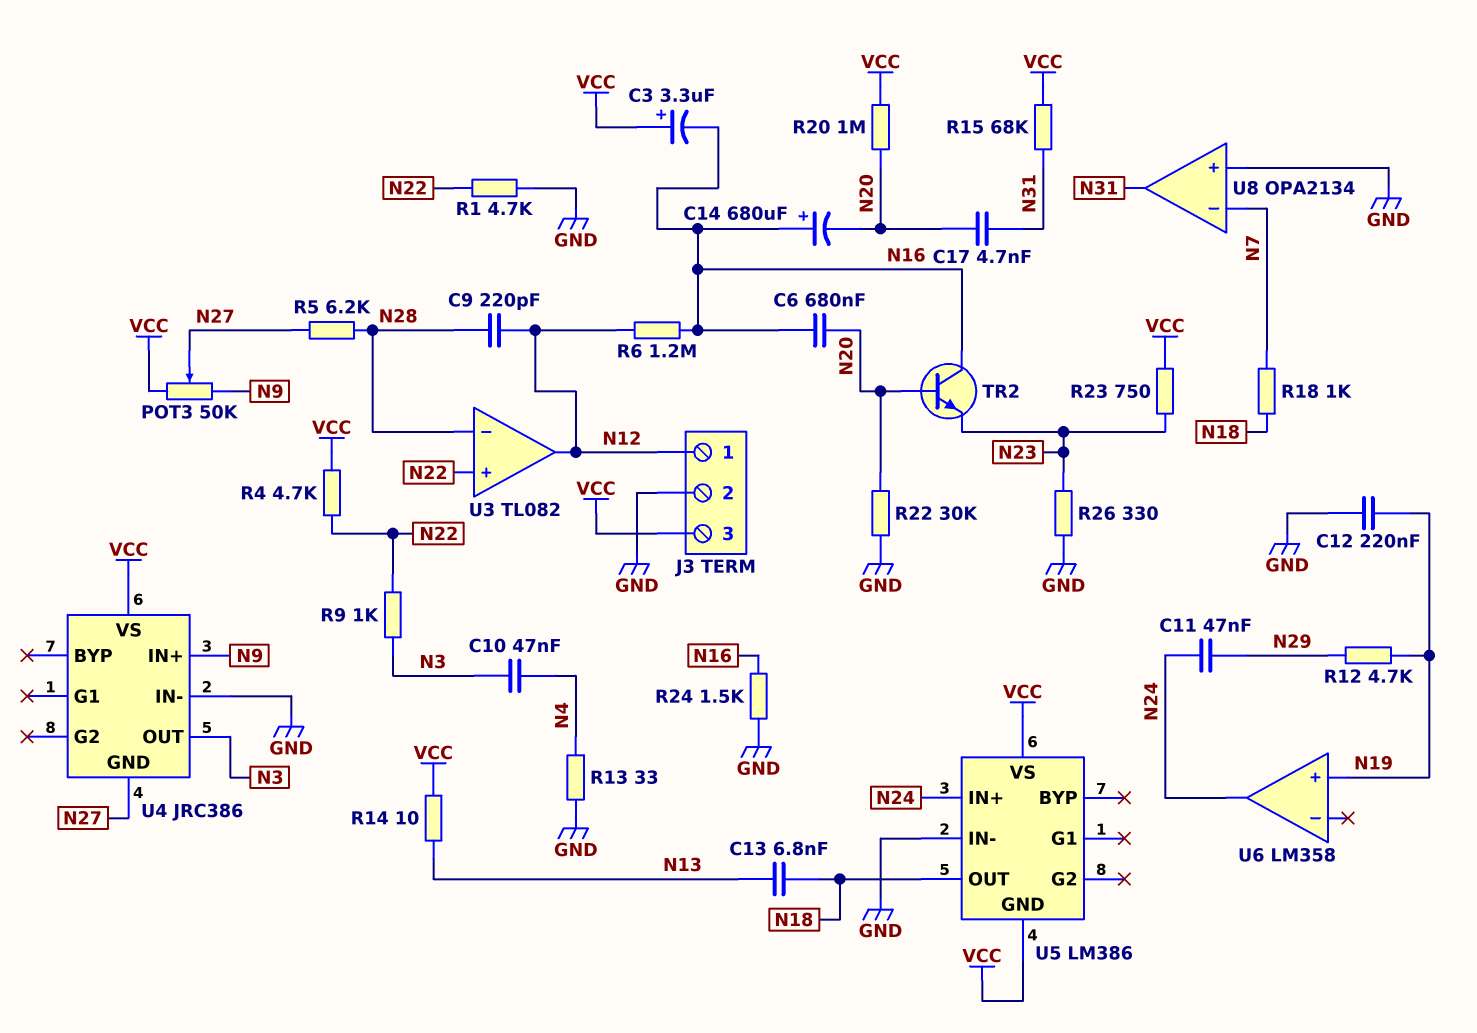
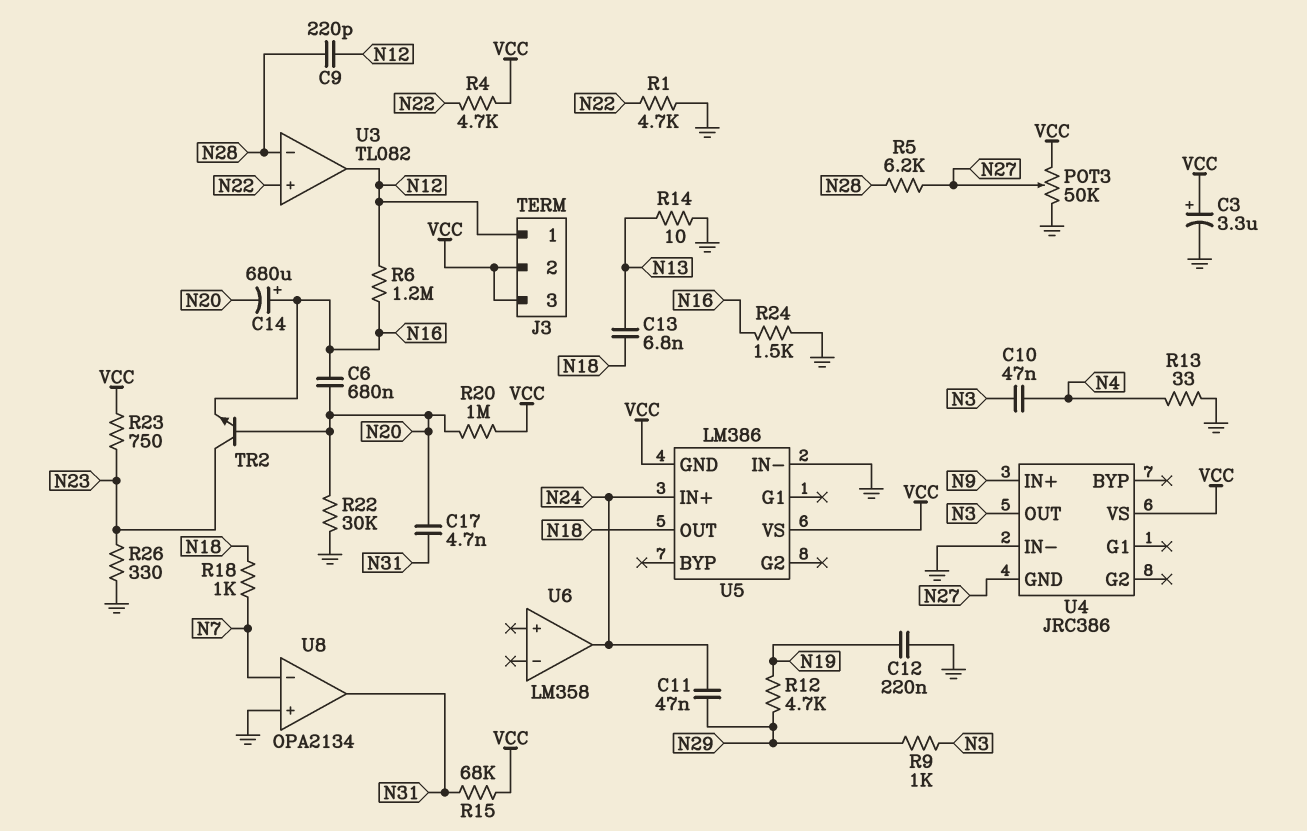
C3: 3.3uF (plus VCC, minus N16) -> 3.3uF (plus VCC, minus GND)
J3 pin 2: GND -> VCC
POT3: 50k (N9, VCC, wiper N27) -> 50k (GND, VCC, wiper N27)
R9: 1k (N3, N22) -> 1k (N3, N29)
R14: 10 (N13, VCC) -> 10 (GND, N13)
TR2: NPN (B N20, C N16, E N23) -> NPN (B N20, C N23, E N16)
U6 pin in+: N19 -> none

